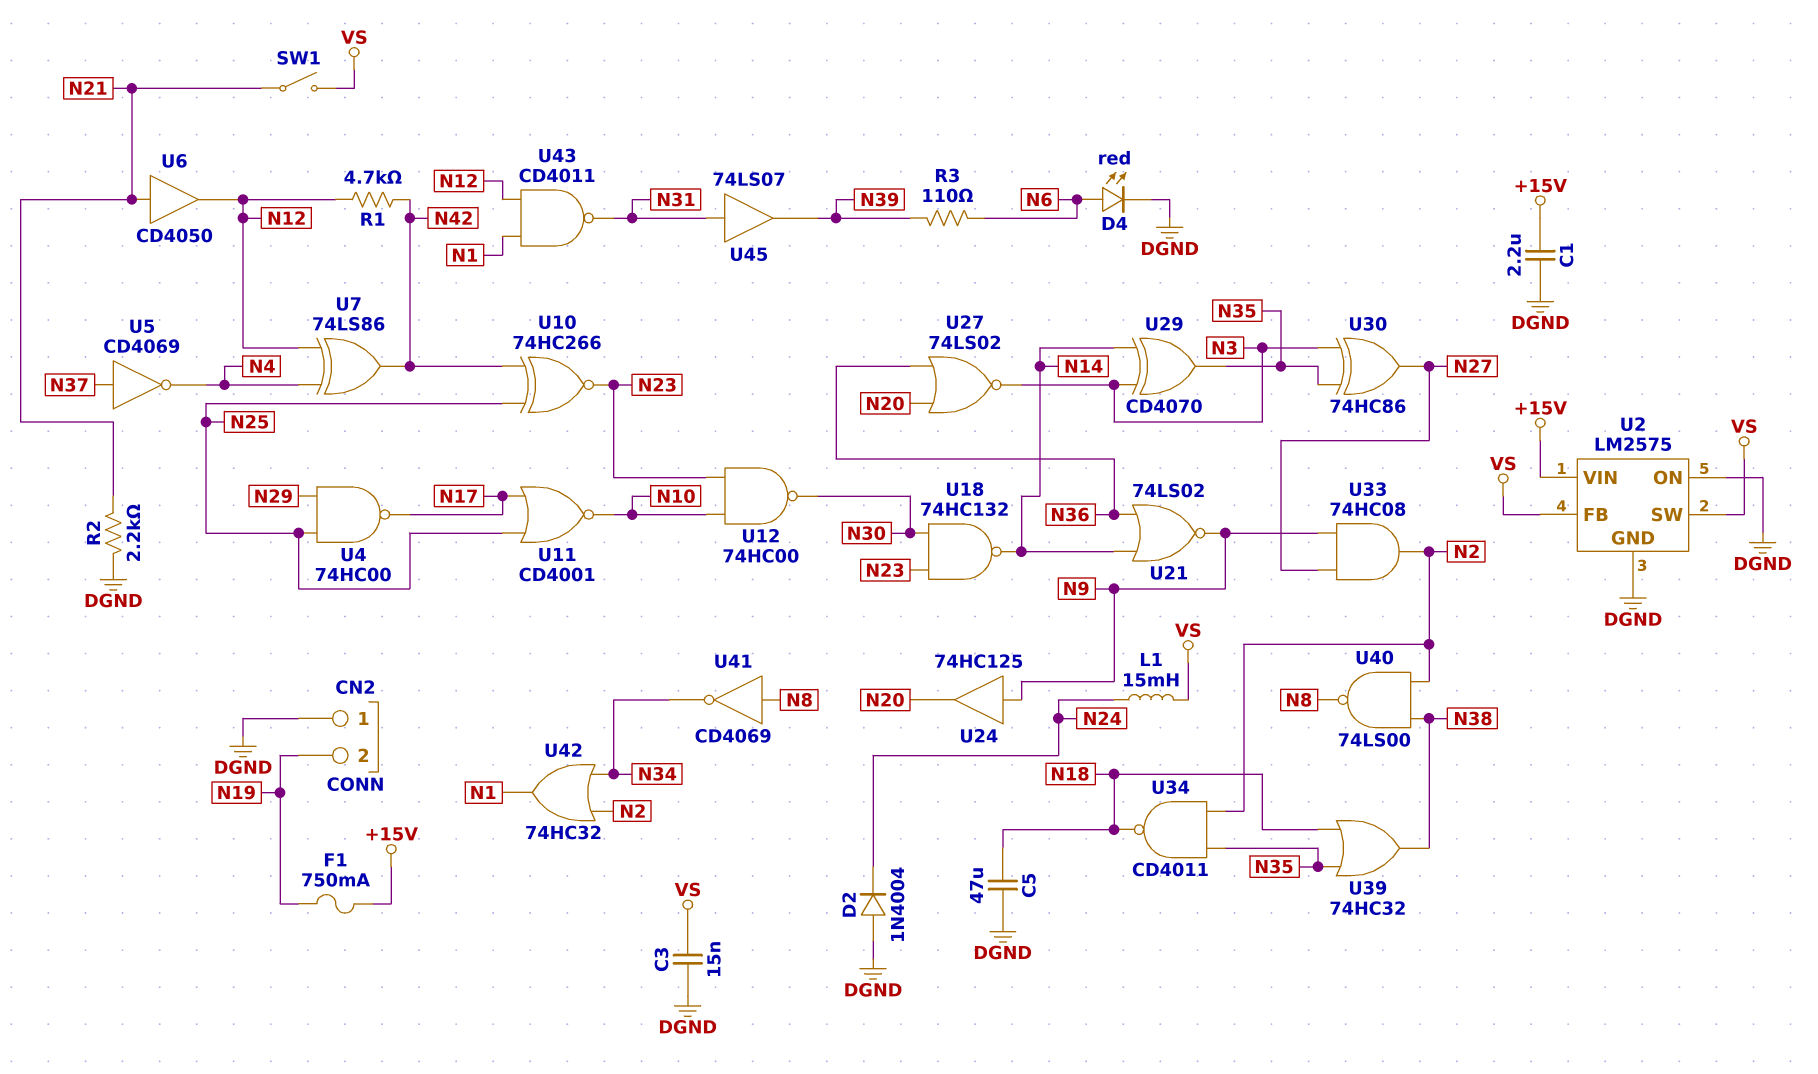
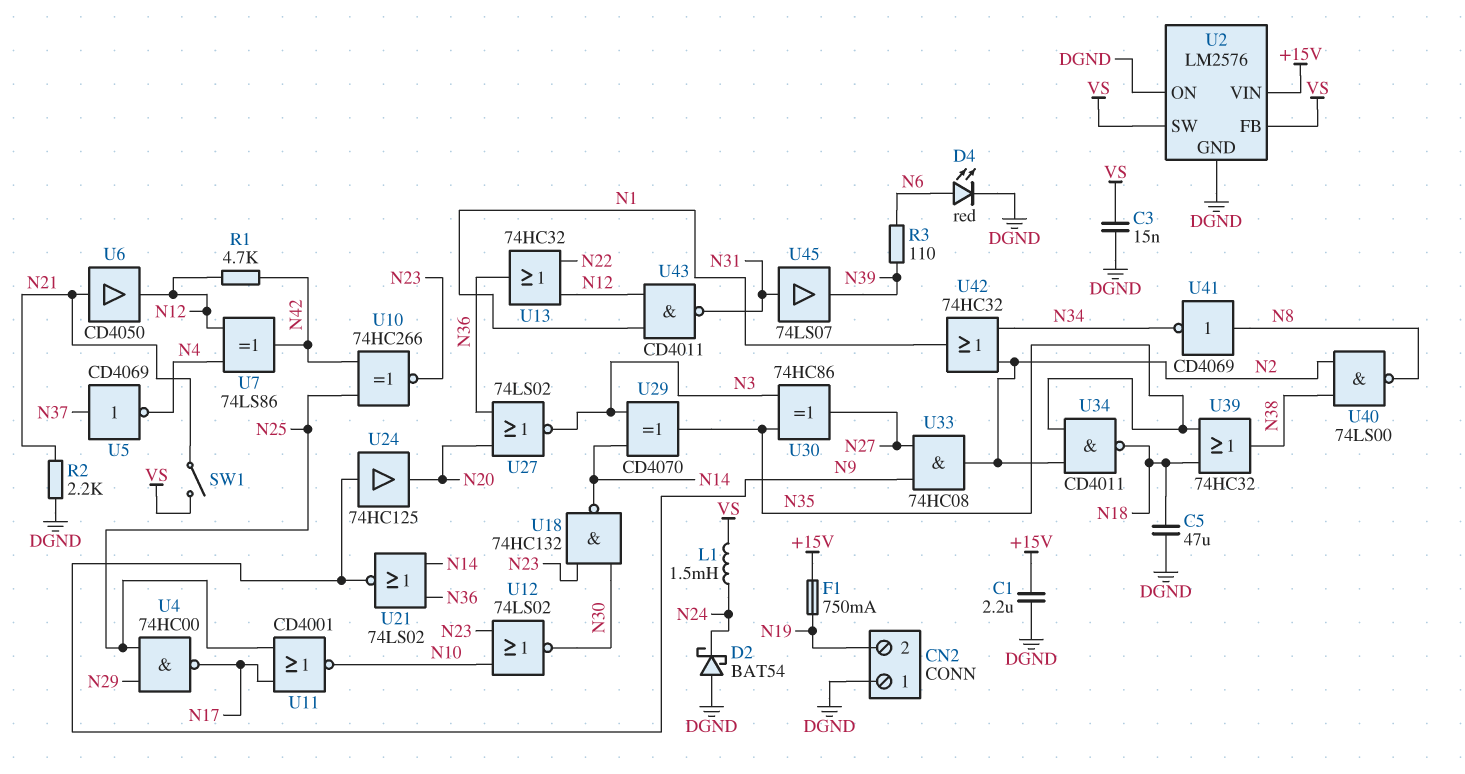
D2: diode 1N4004 (A DGND, K N24) -> schottky BAT54 (A DGND, K N24)
L1: 15mH (N24, VS) -> 1.5mH (N24, VS)
U2: LM2575 -> LM2576
U12: NAND 74HC00 (in N10, in N23, out N30) -> NOR 74LS02 (in N10, in N23, out N30)
U13: none -> OR 74HC32 (in N12, in N22, out N36)

